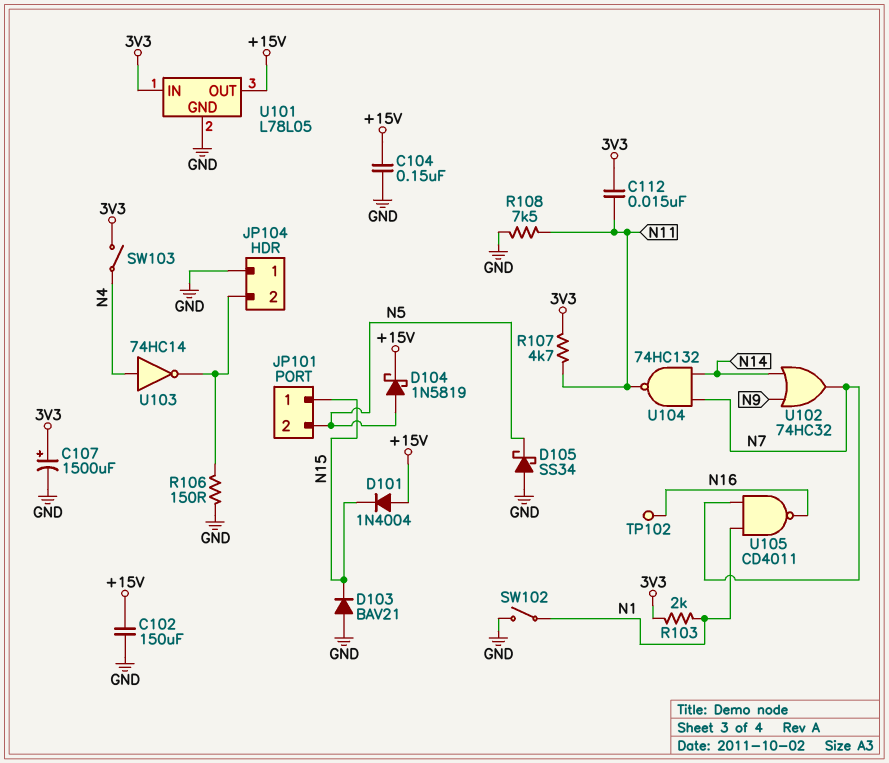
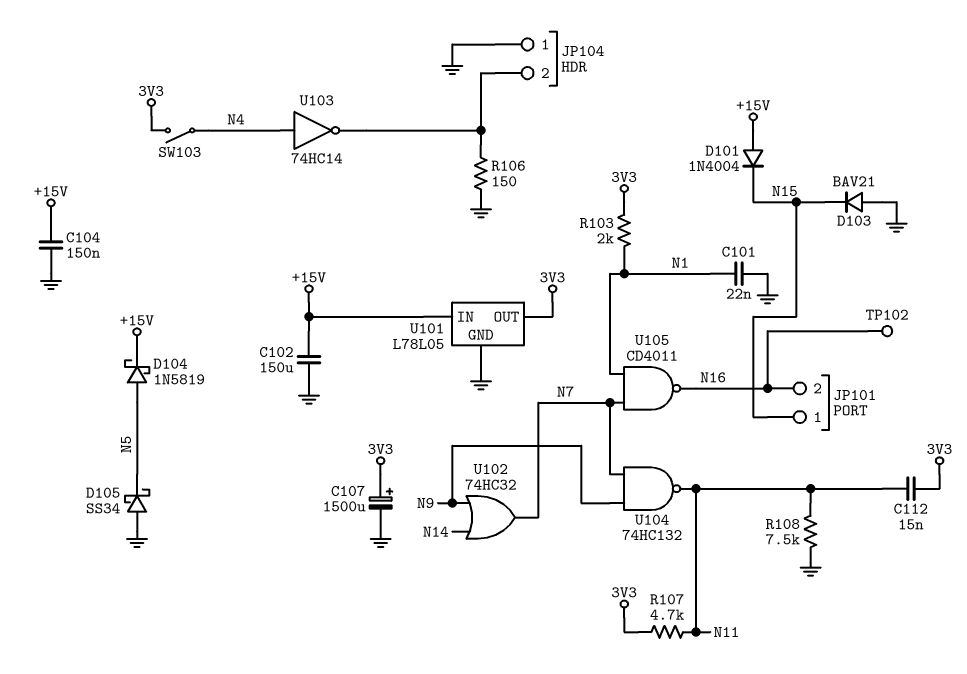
C101: none -> 22nF (GND, N1)
JP101 pin 2: N5 -> N16
SW102: switch (GND, N1) -> none
U101 pin IN: 3V3 -> +15V
U101 pin OUT: +15V -> 3V3
U104: NAND 74HC132 (in N7, in N14, out N11) -> NAND 74HC132 (in N7, in N9, out N11)

